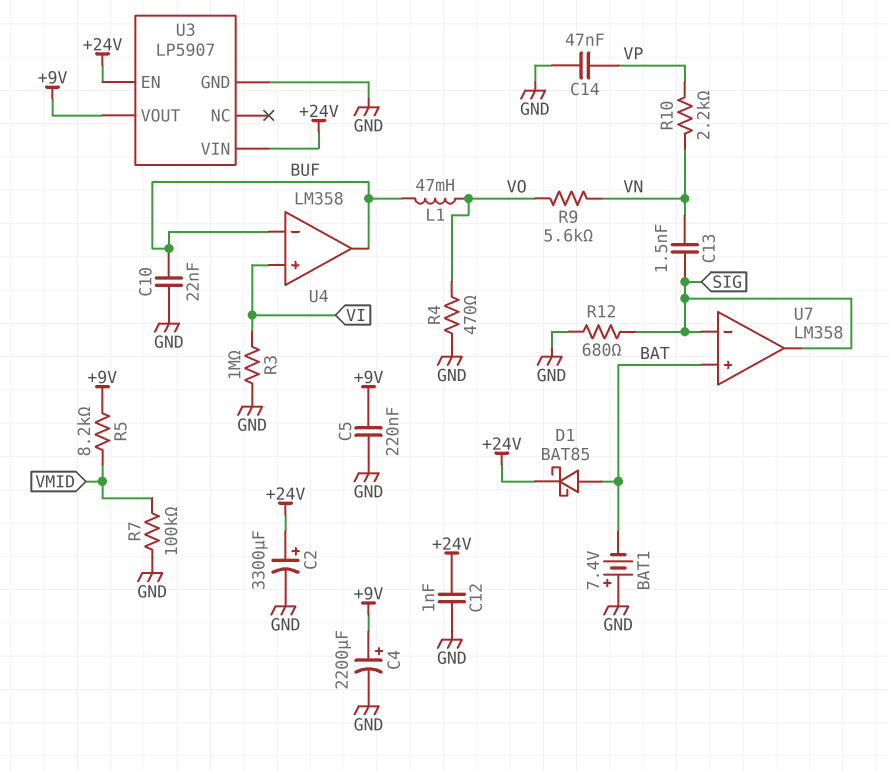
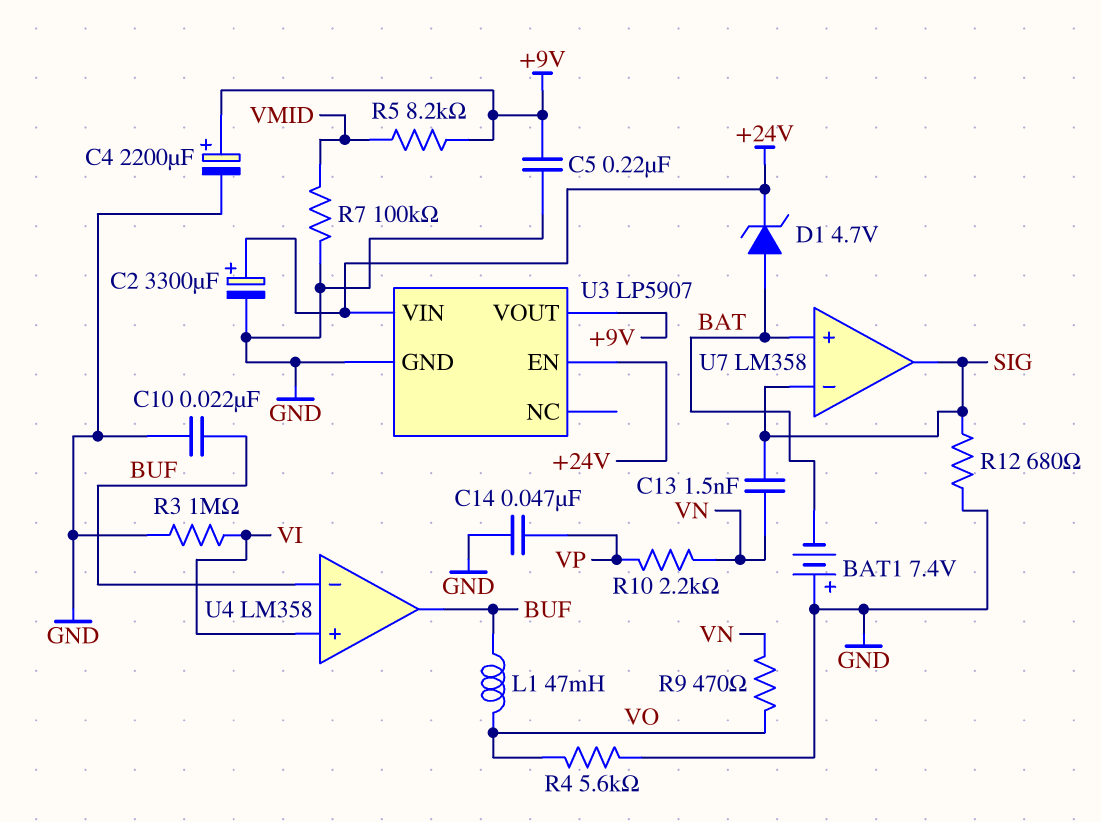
C12: 1nF (+24V, GND) -> none
D1: schottky BAT85 (A BAT, K +24V) -> zener 4.7V (A BAT, K +24V)
R4: 470 (GND, VO) -> 5.6k (GND, VO)
R9: 5.6k (VN, VO) -> 470 (VN, VO)

